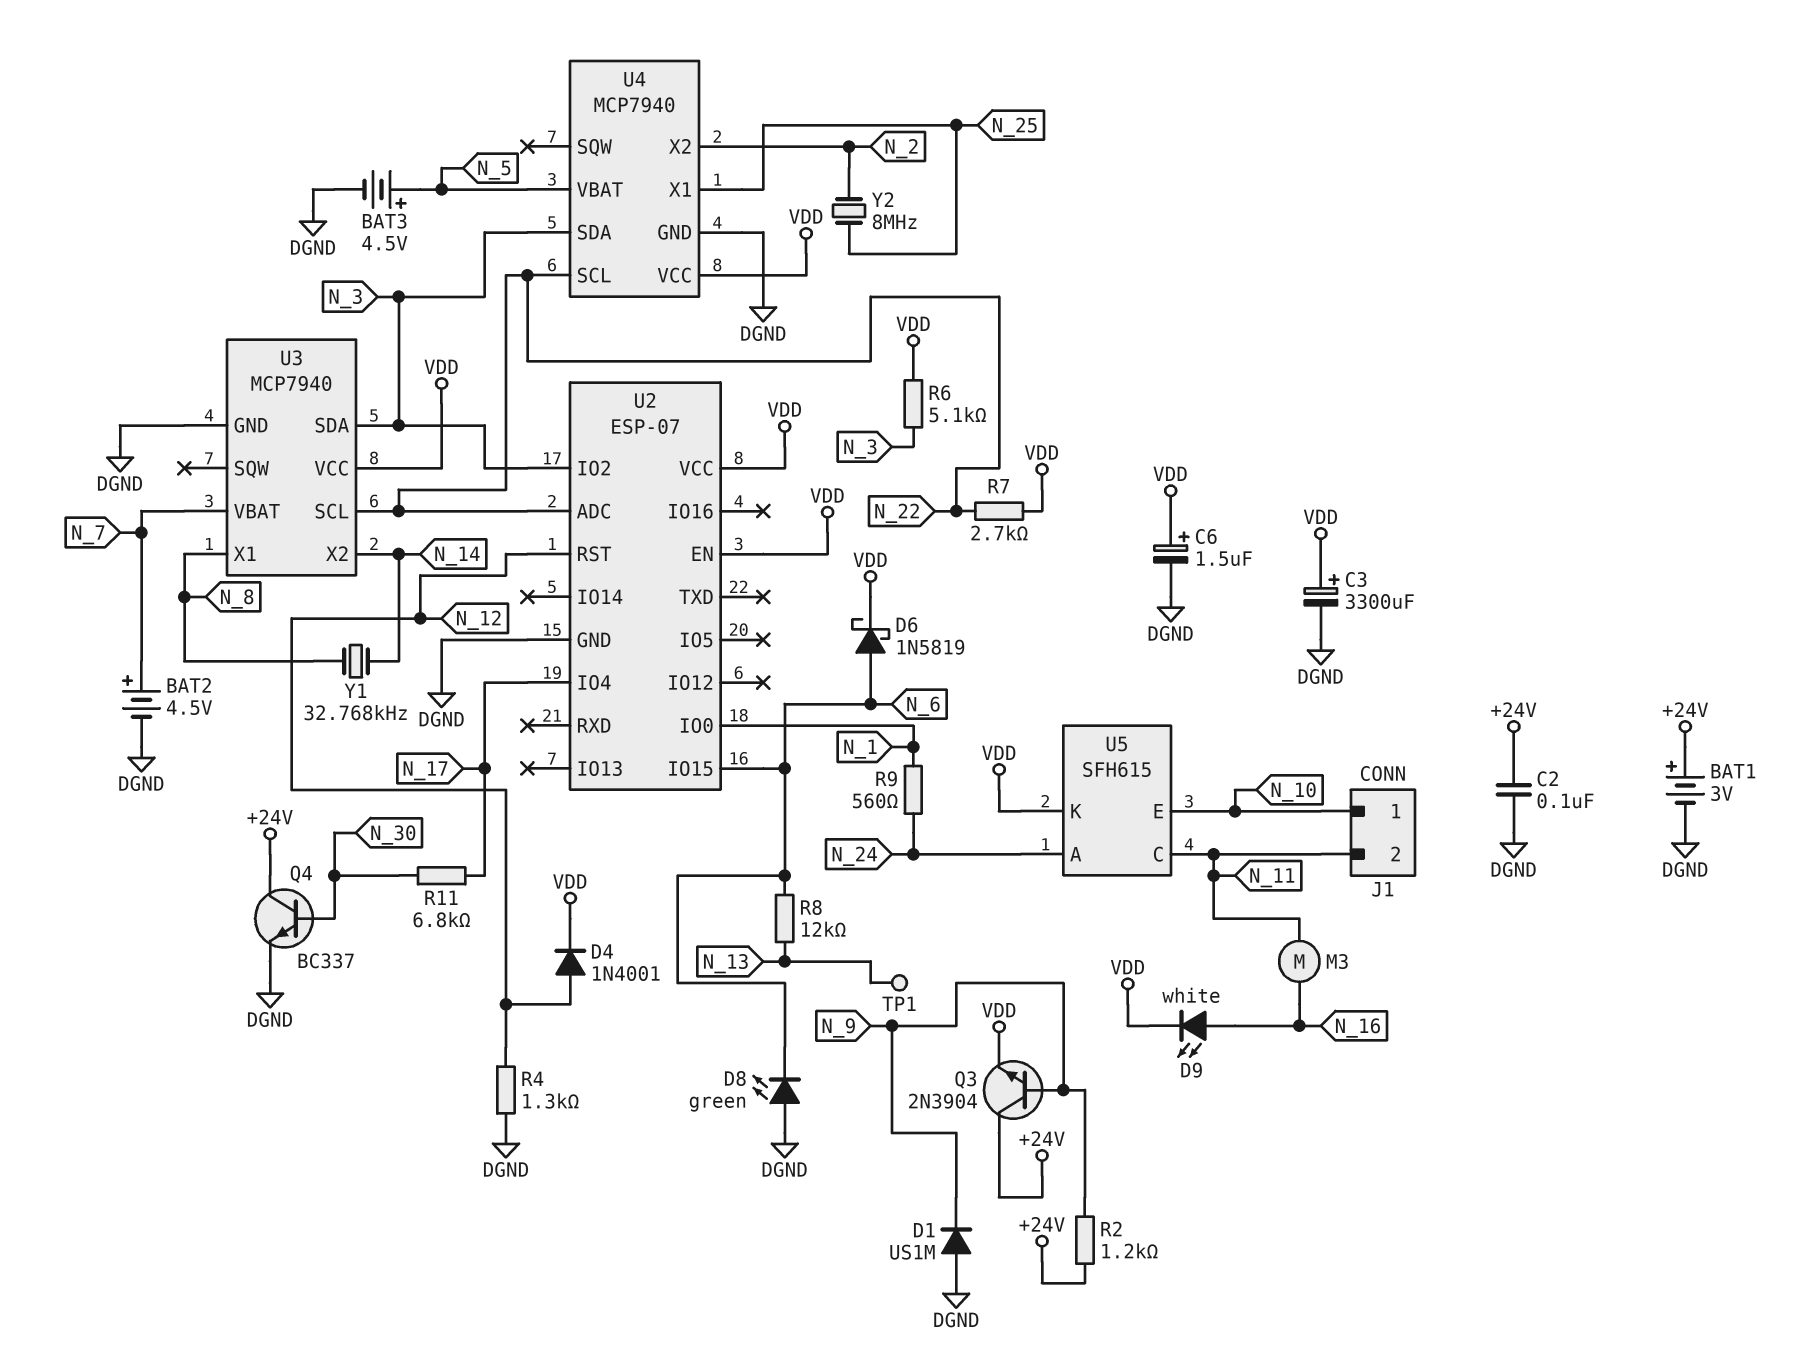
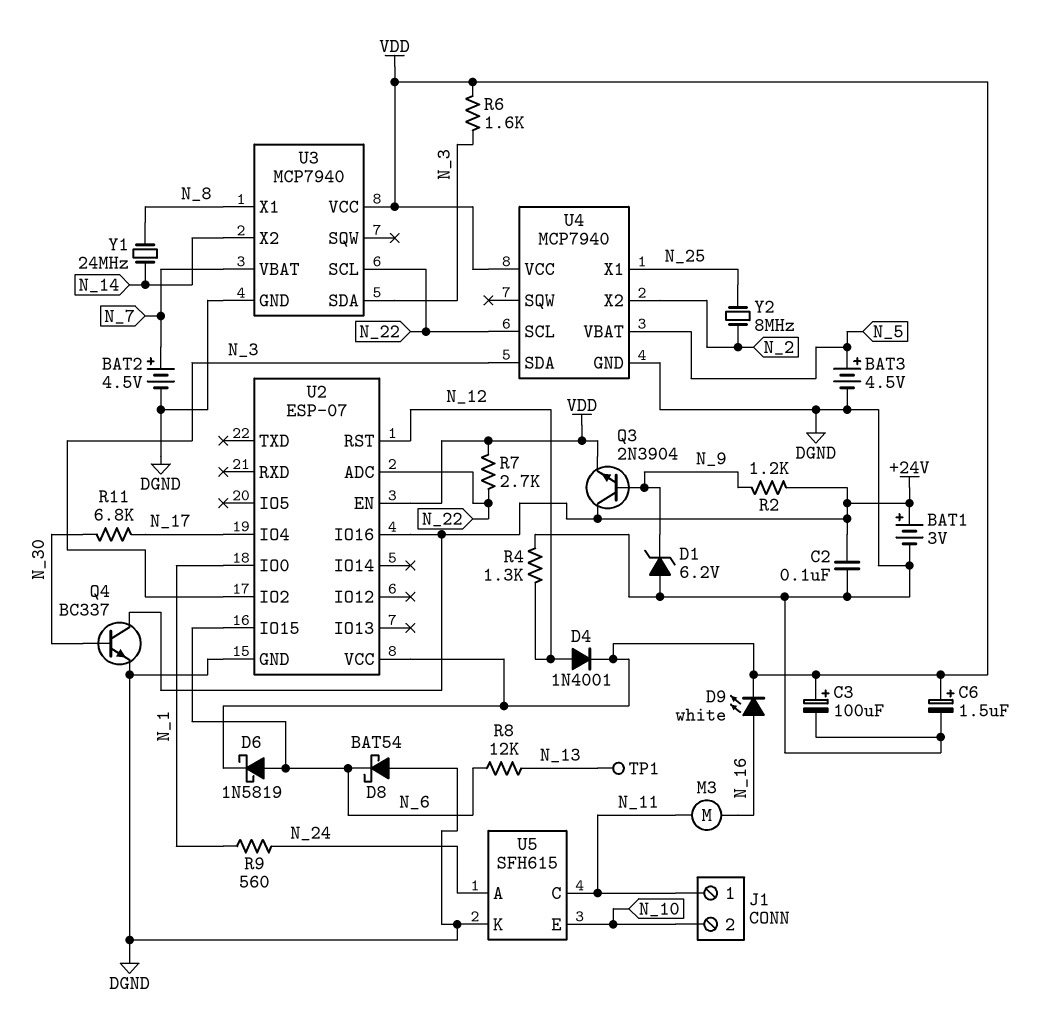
C3: 3300uF (plus VDD, minus DGND) -> 100uF (plus VDD, minus DGND)
D1: diode US1M (A DGND, K N_9) -> zener 6.2V (A DGND, K N_9)
D8: LED green (A DGND, K N_6) -> schottky BAT54 (A DGND, K N_6)
J1 pin 1: N_10 -> N_11
J1 pin 2: N_11 -> N_10
R6: 5.1k (N_3, VDD) -> 1.6k (N_3, VDD)
U2 pin IO16: none -> +24V
U5 pin K: VDD -> DGND
Y1: 32.768kHz (N_8, N_14) -> 24MHz (N_8, N_14)

